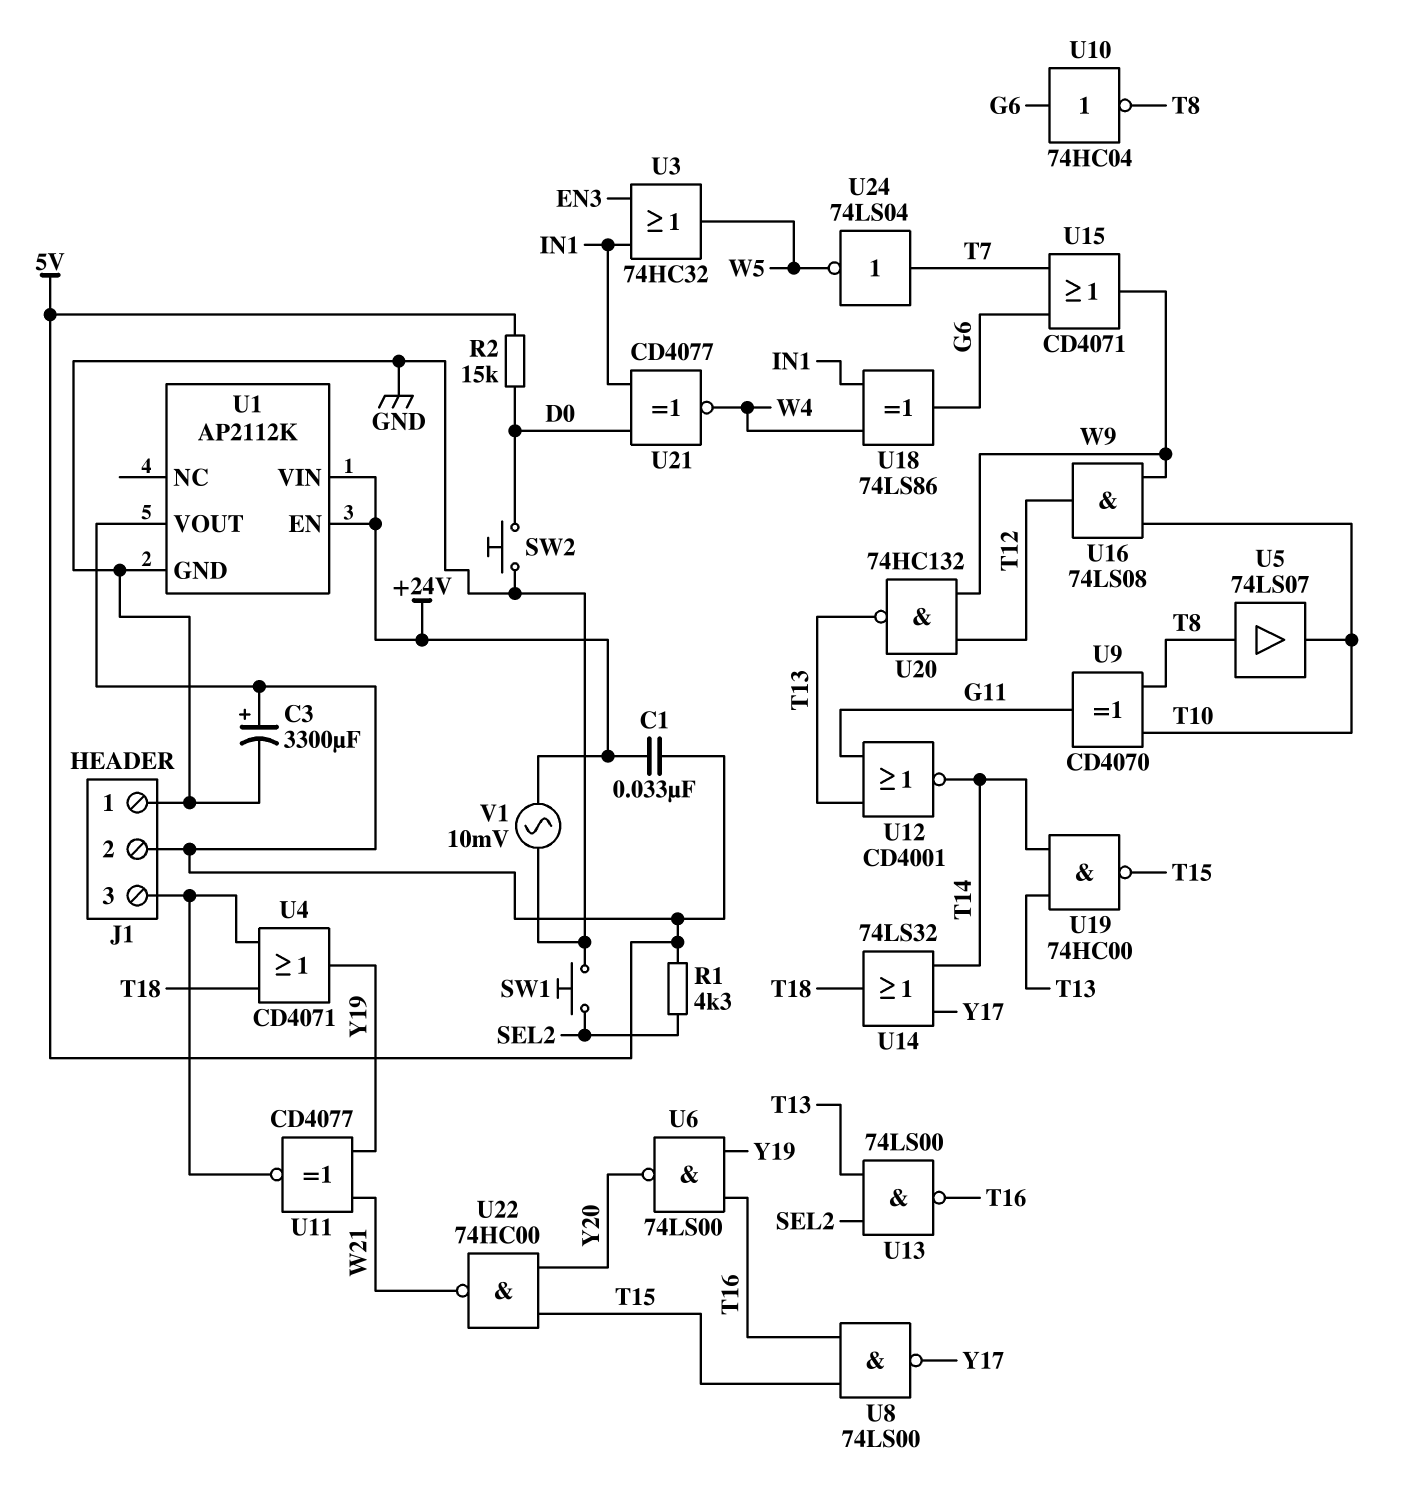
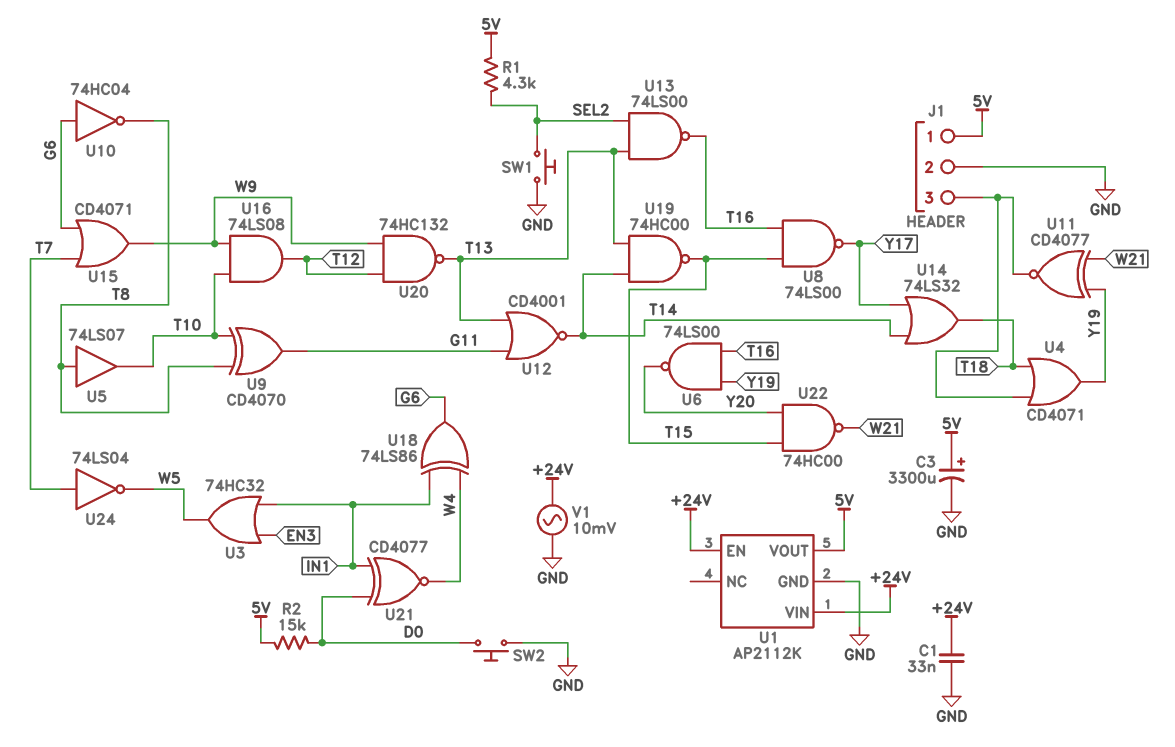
C1: 33nF (+24V, 5V) -> 33nF (+24V, GND)
J1 pin 1: GND -> 5V
J1 pin 2: 5V -> GND

